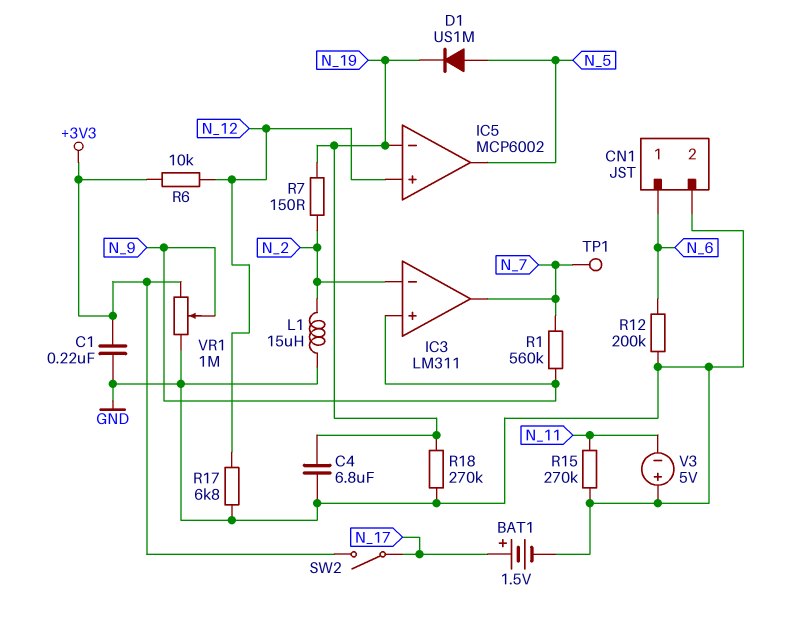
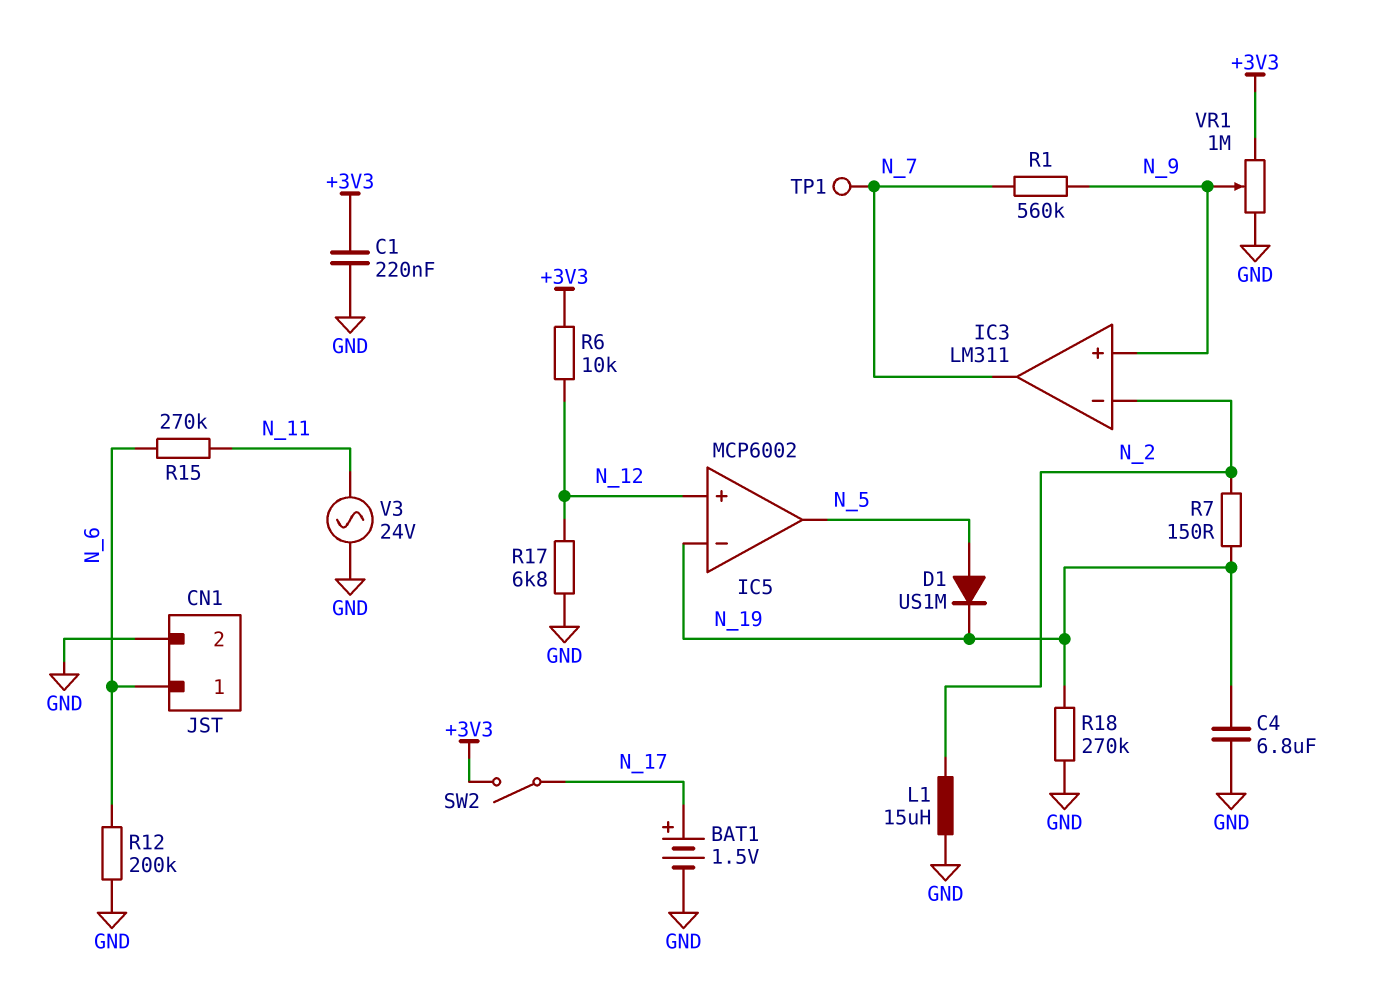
R15: 270k (GND, N_11) -> 270k (N_6, N_11)
V3: 5V (plus GND, minus N_11) -> AC 24V (GND, N_11)

